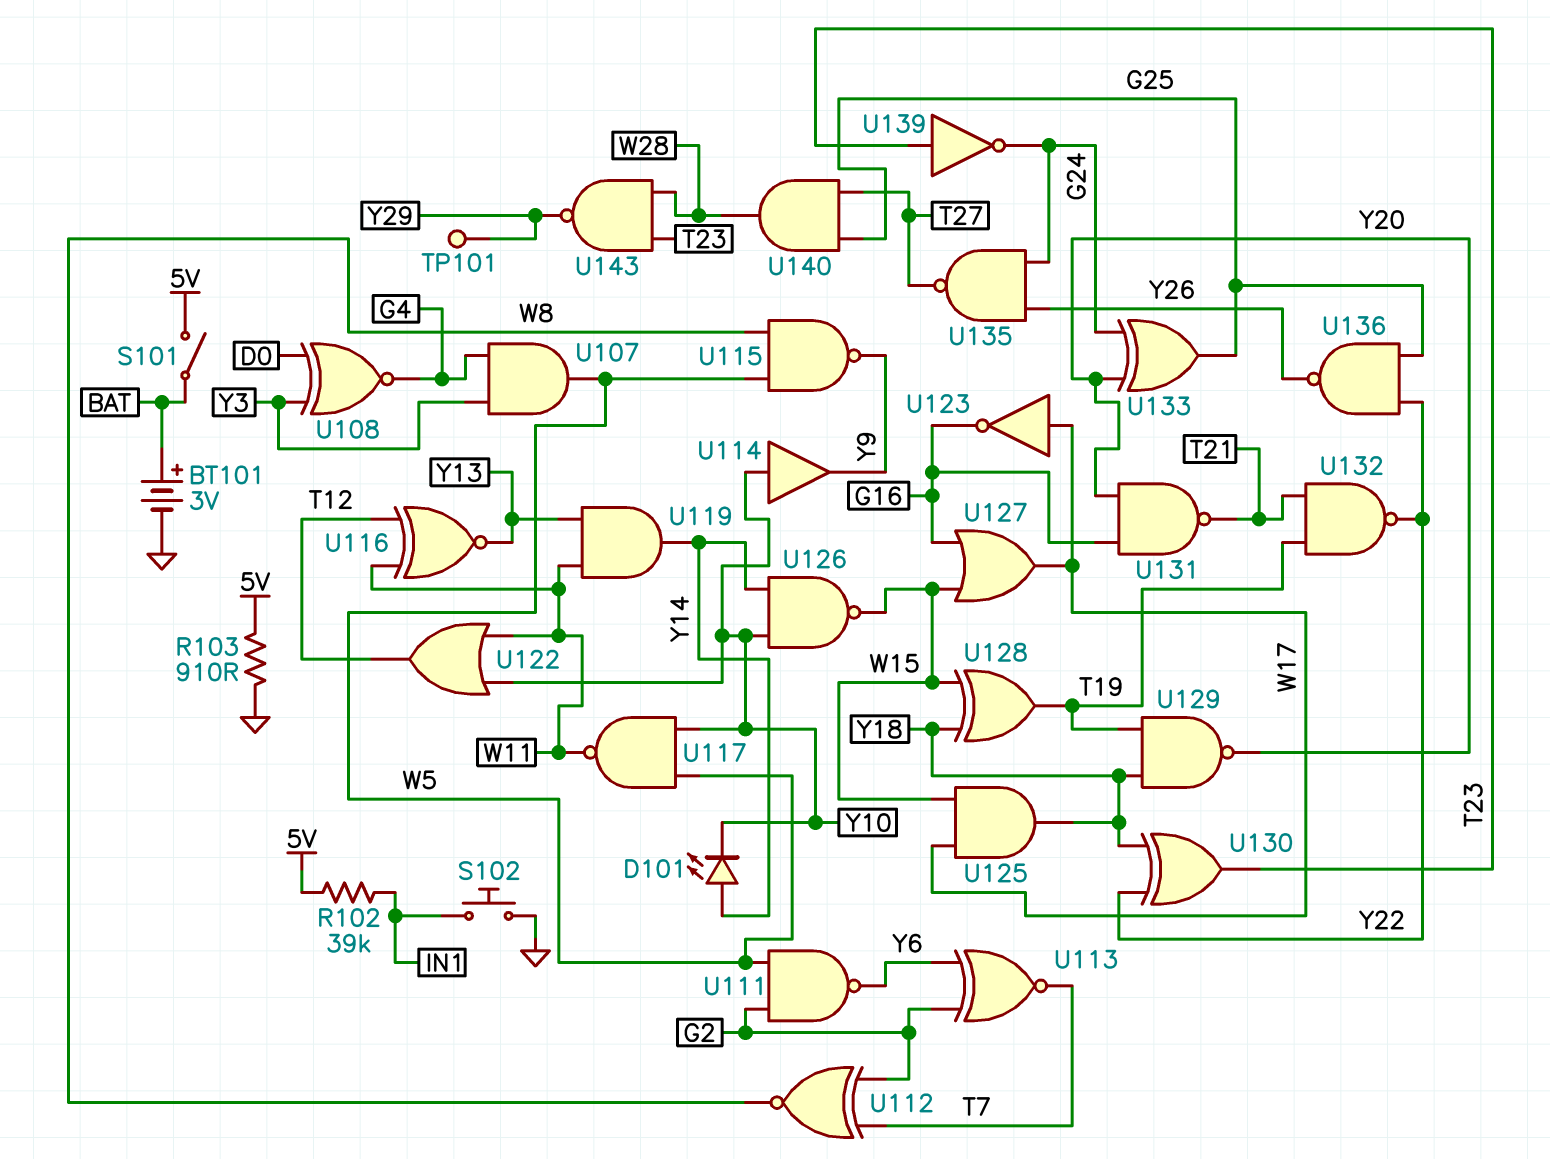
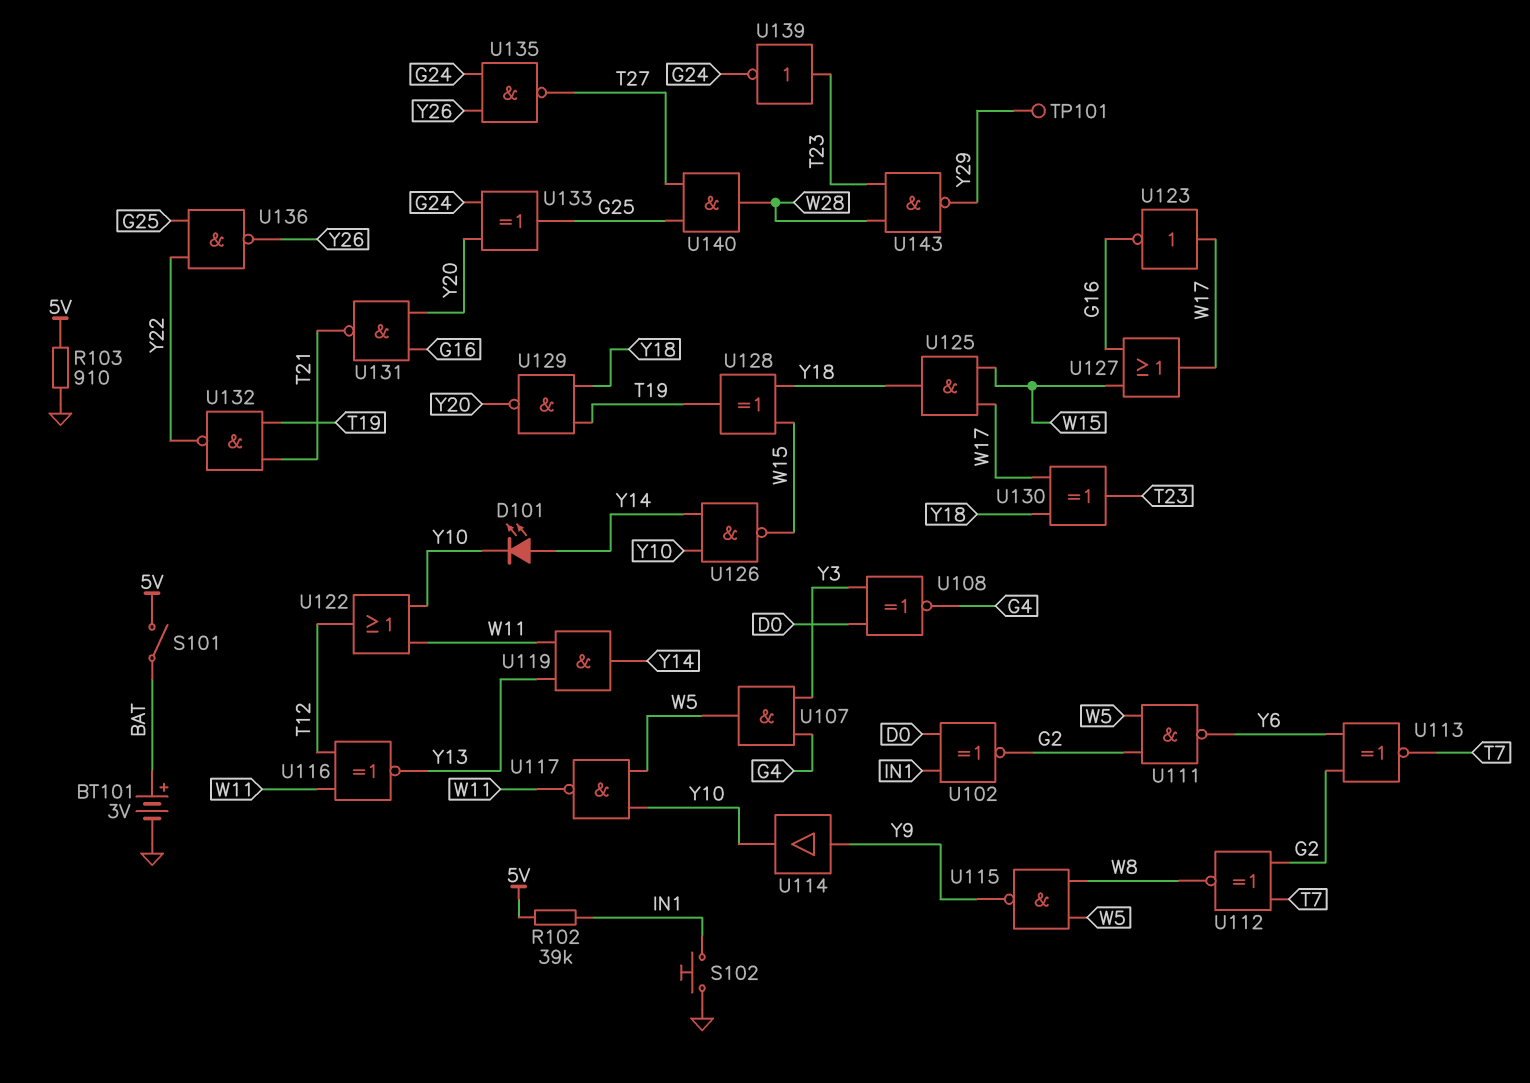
U102: none -> XNOR (in D0, in IN1, out G2)
U114: buffer (in Y10, out Y9) -> buffer (in Y9, out Y10)
U130: XOR (in Y18, in Y22, out T23) -> XOR (in W17, in Y18, out T23)

